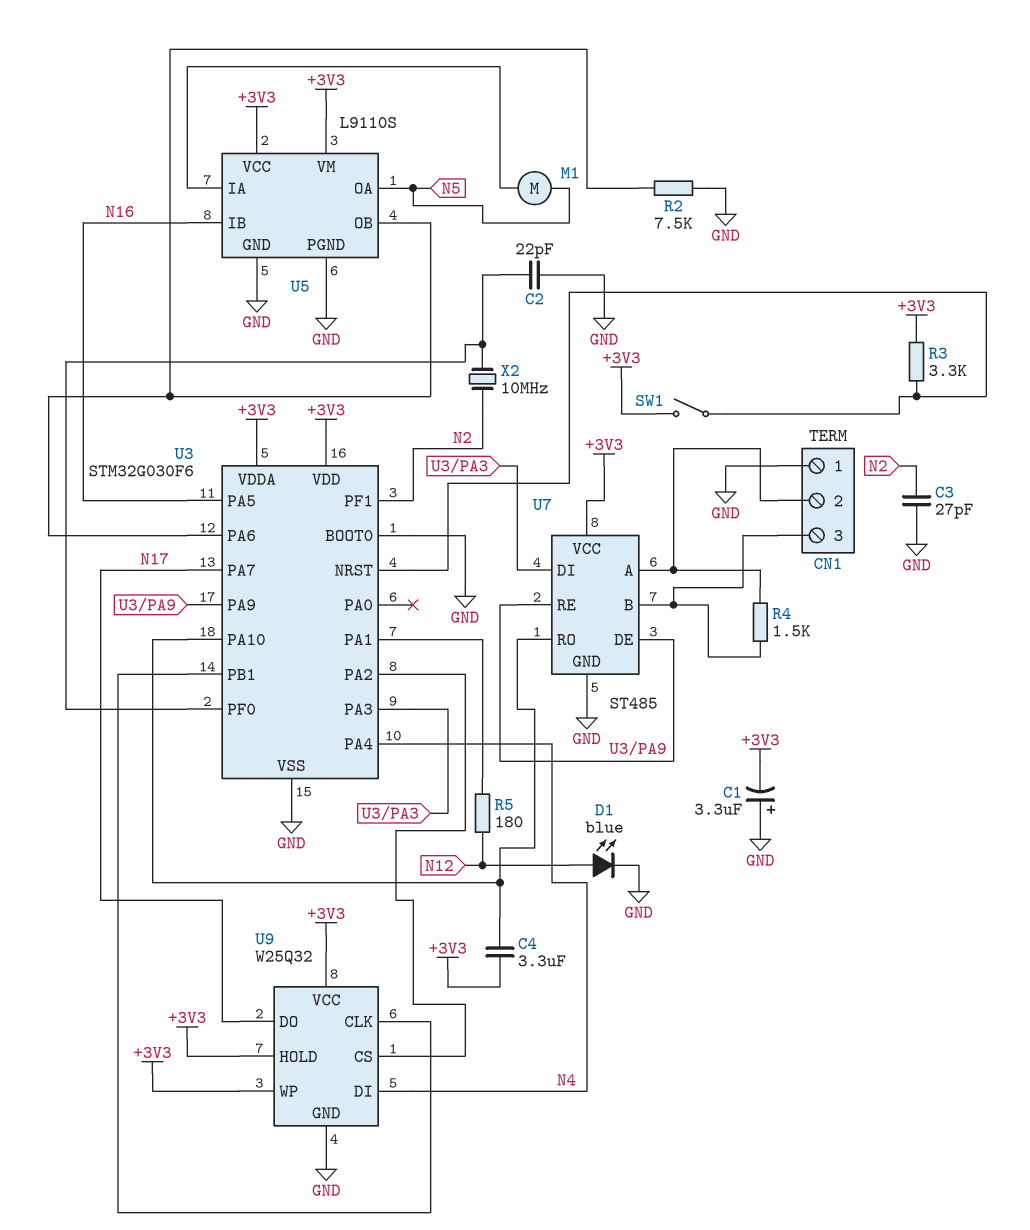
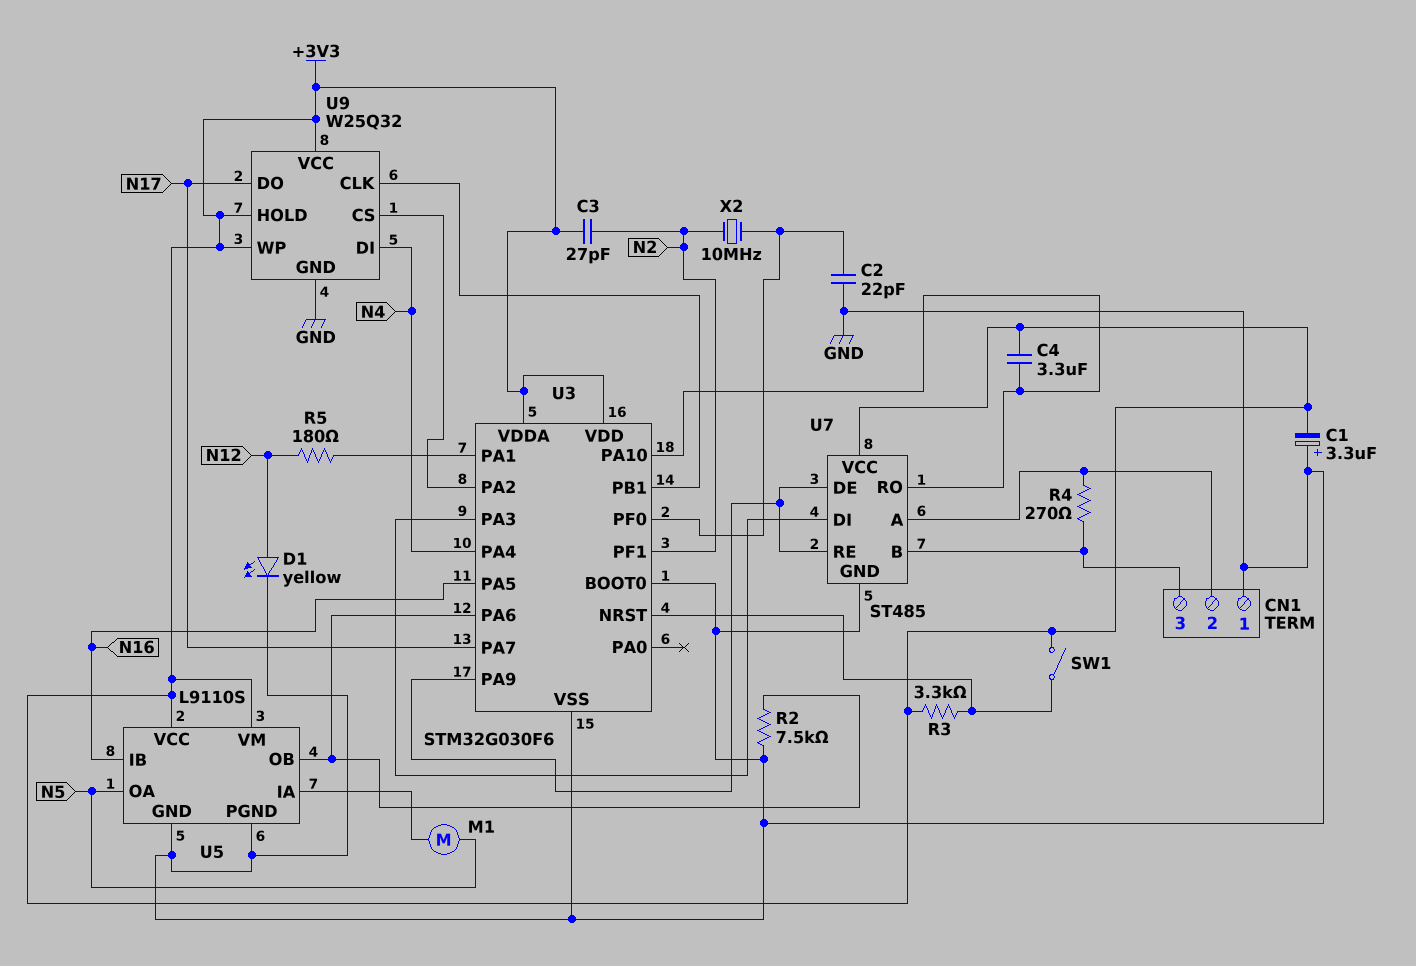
C3: 27pF (GND, N2) -> 27pF (+3V3, N2)
D1: LED blue (A N12, K GND) -> LED yellow (A N12, K GND)
R4: 1.5k (CN1/2, CN1/3) -> 270 (CN1/2, CN1/3)

